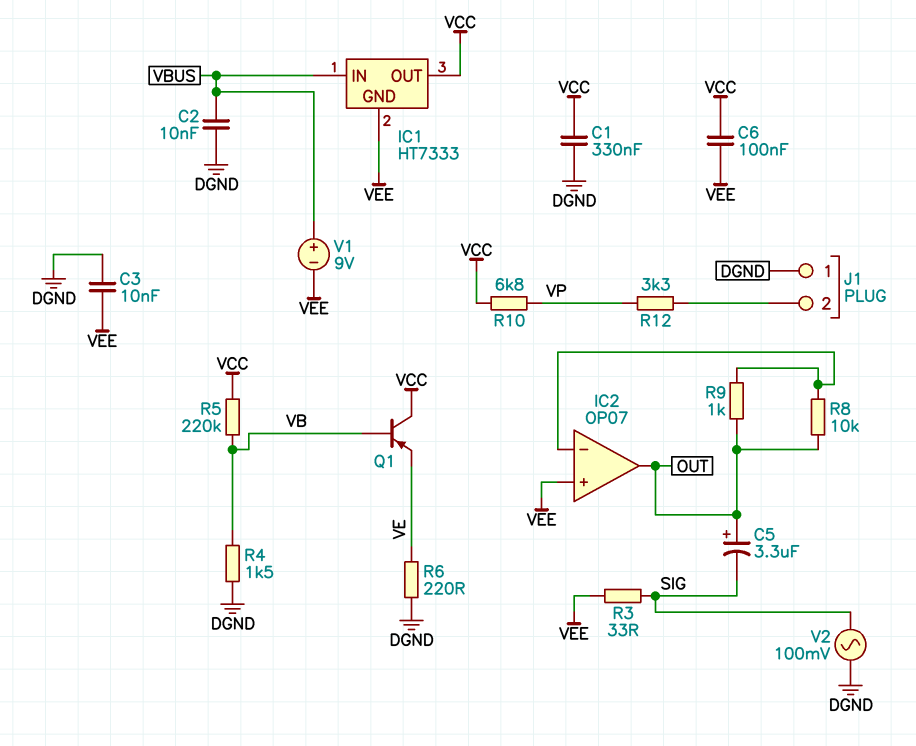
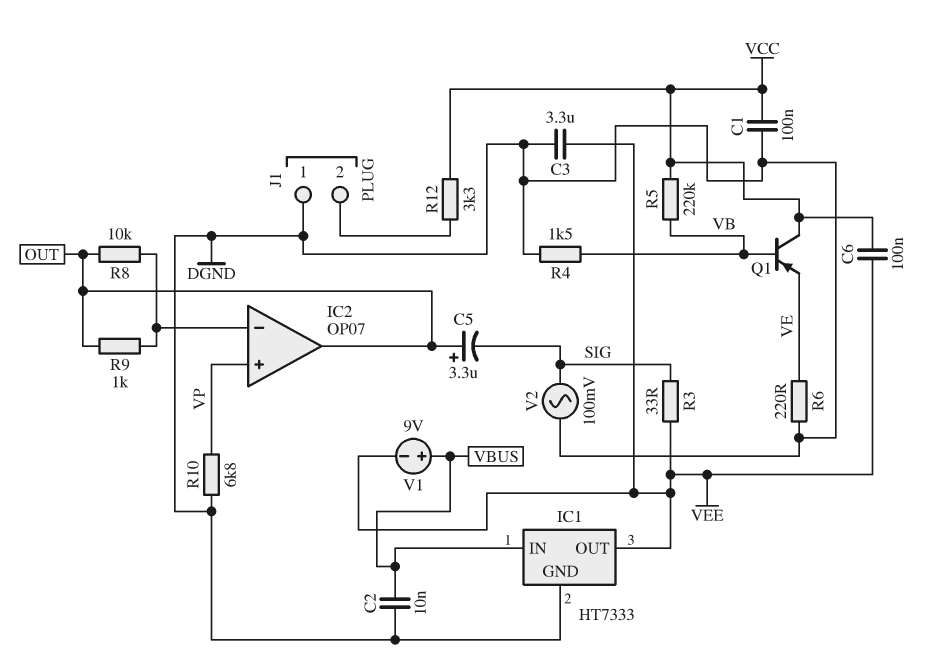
C1: 330nF (DGND, VCC) -> 100nF (DGND, VCC)
C3: 10nF (DGND, VEE) -> 3.3uF (DGND, VEE)
IC1 pin GND: VEE -> DGND
IC1 pin OUT: VCC -> VEE
IC2 pin in+: VEE -> VP
R10: 6.8k (VCC, VP) -> 6.8k (DGND, VP)
R12: 3.3k (J1/2, VP) -> 3.3k (J1/2, VCC)

